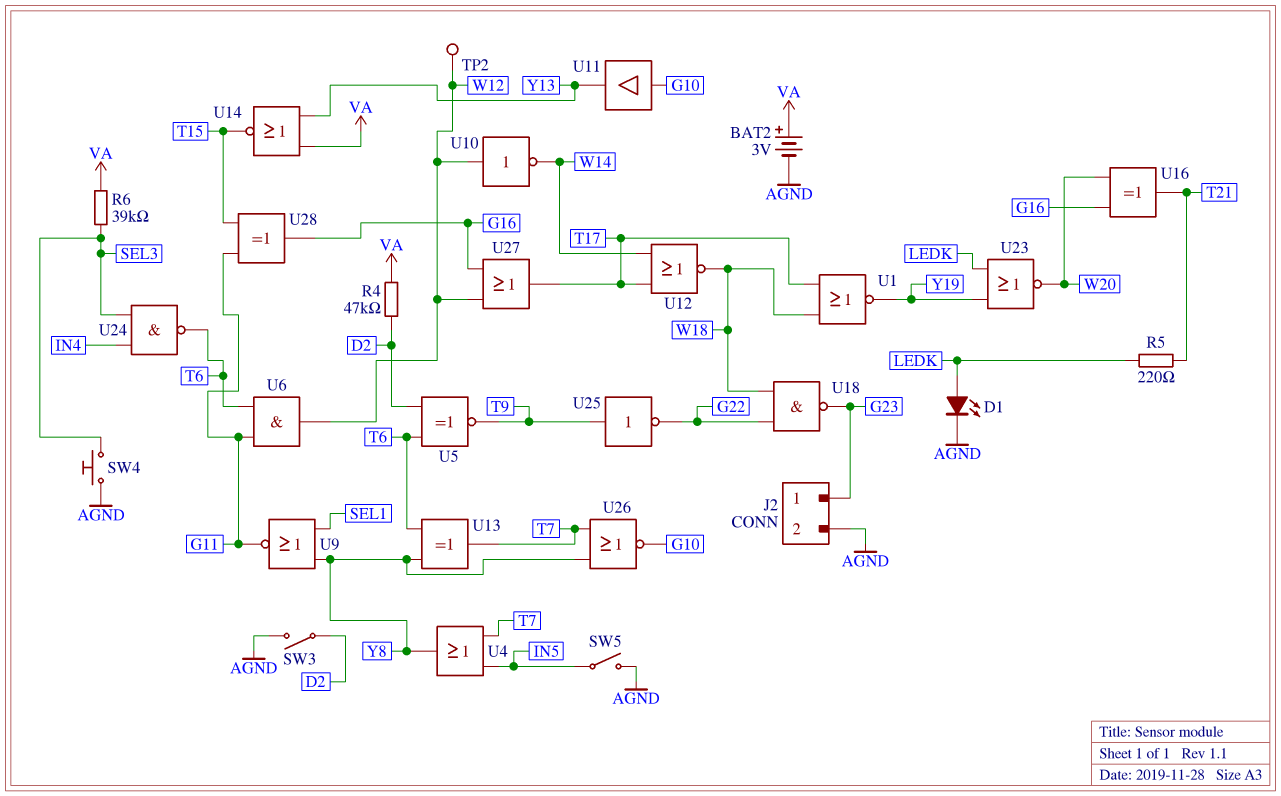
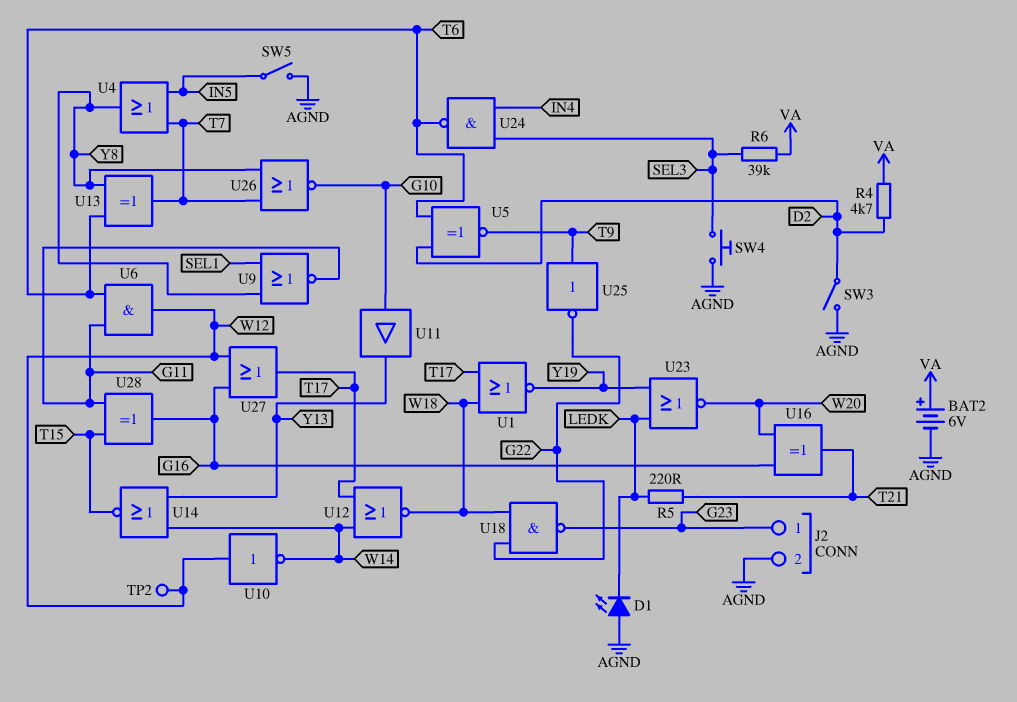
BAT2: 3V (plus VA, minus AGND) -> 6V (plus VA, minus AGND)
D1: LED (A LEDK, K AGND) -> LED (A AGND, K LEDK)
R4: 47k (D2, VA) -> 4.7k (D2, VA)
U14: NOR (in VA, in Y13, out T15) -> NOR (in W14, in Y13, out T15)

